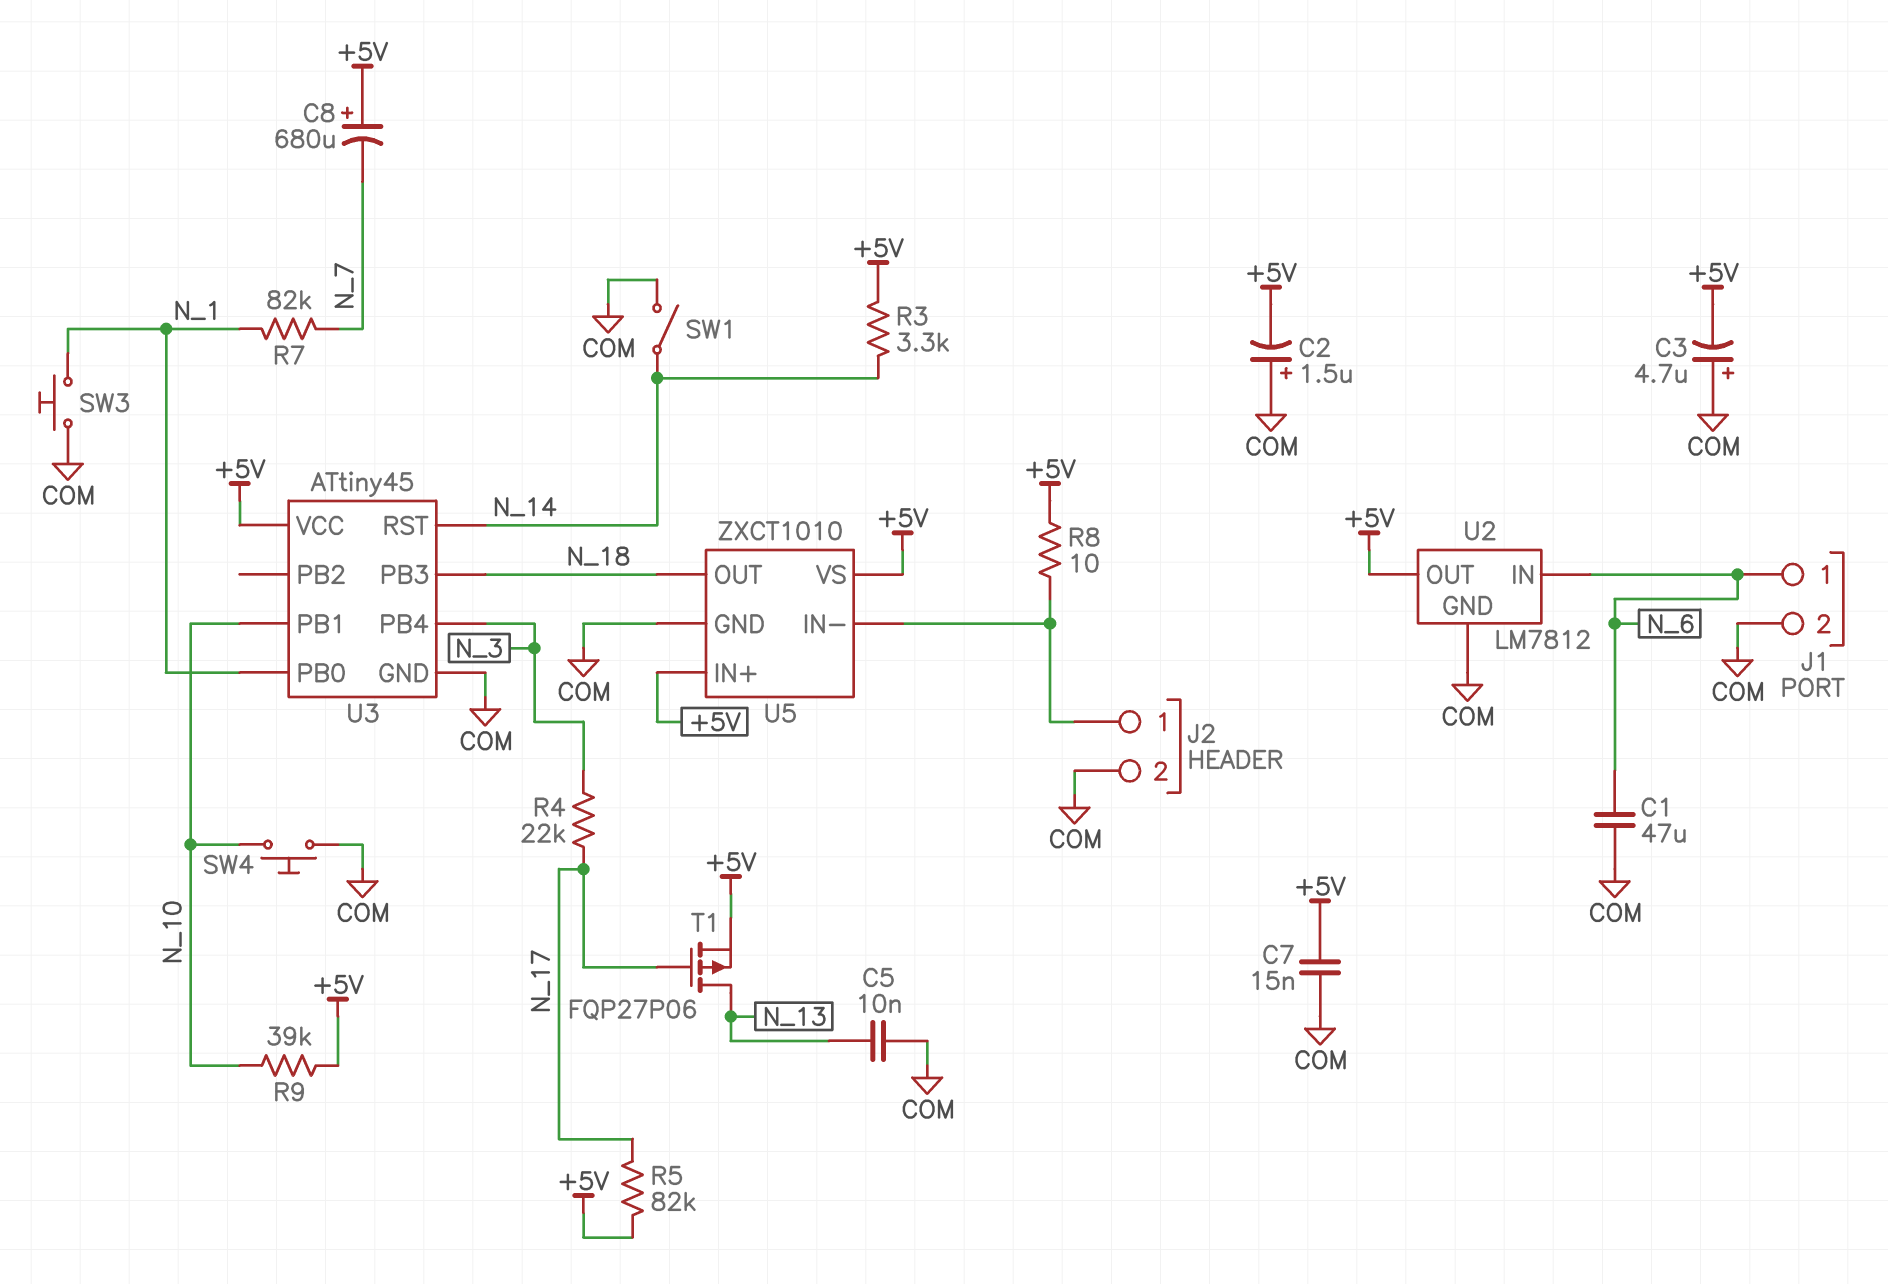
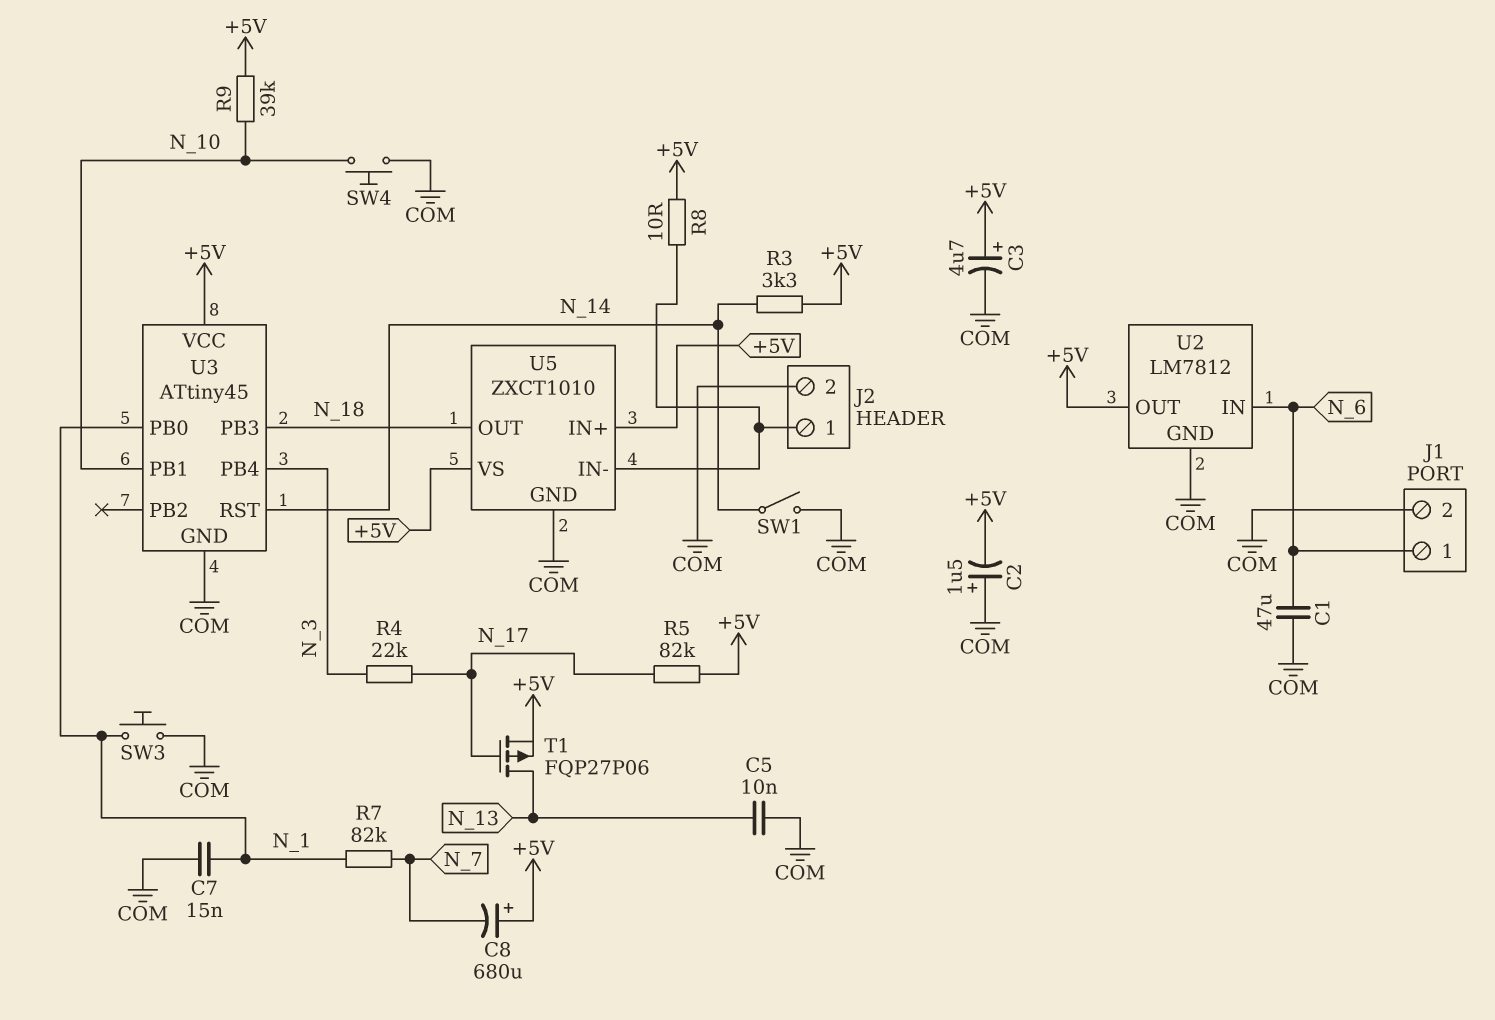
C3: 4.7uF (plus COM, minus +5V) -> 4.7uF (plus +5V, minus COM)
C7: 15nF (+5V, COM) -> 15nF (COM, N_1)

